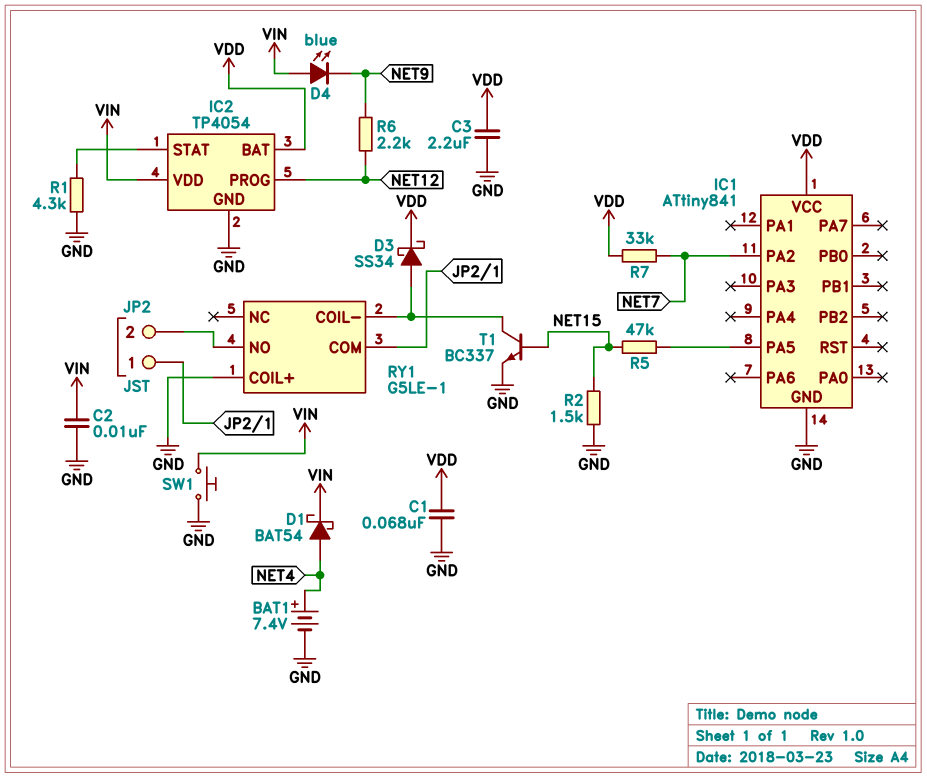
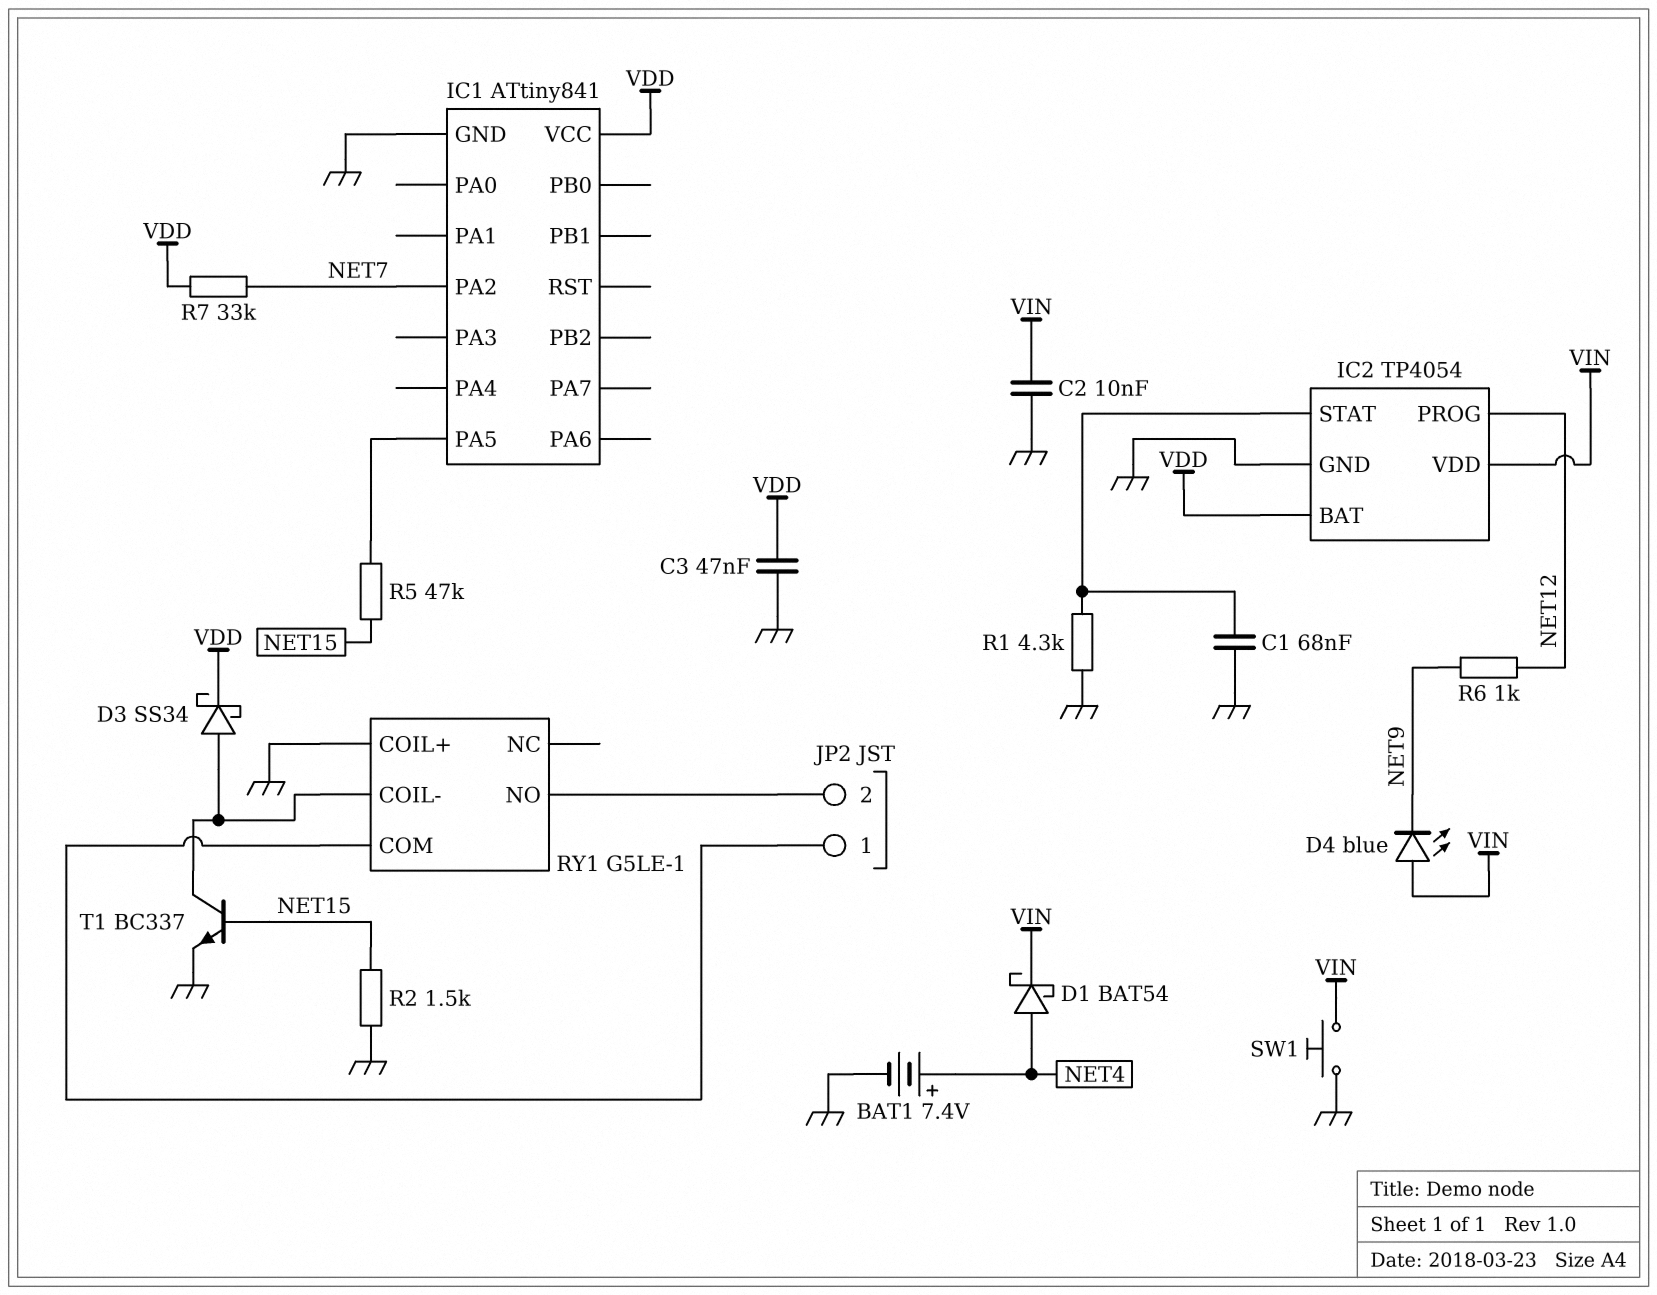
C1: 68nF (GND, VDD) -> 68nF (GND, IC2/STAT)
C3: 2.2uF (GND, VDD) -> 47nF (GND, VDD)
R6: 2.2k (NET9, NET12) -> 1k (NET9, NET12)

